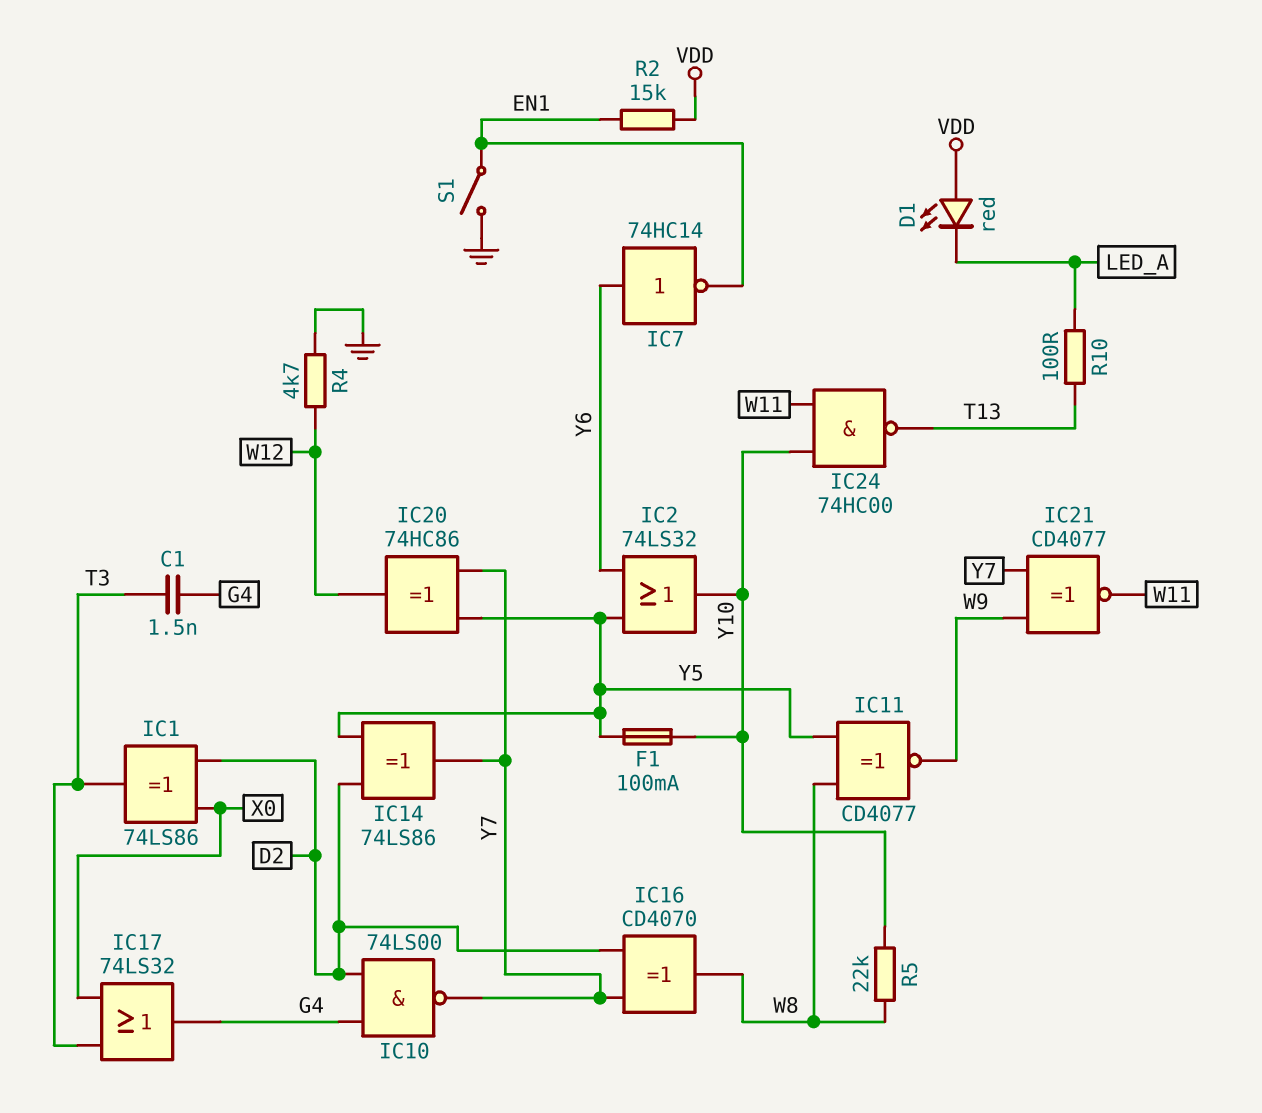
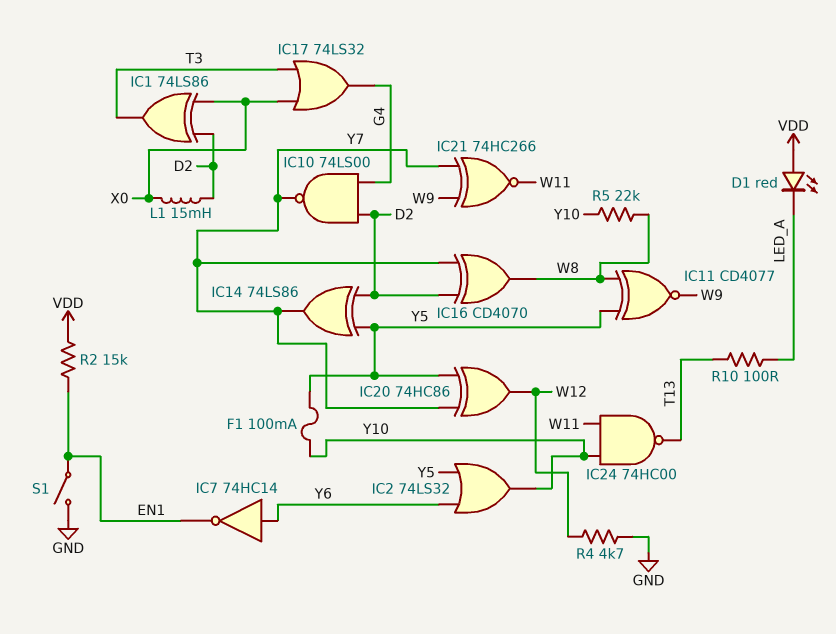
C1: 1.5nF (G4, T3) -> none
IC21: XNOR CD4077 (in W9, in Y7, out W11) -> XNOR 74HC266 (in W9, in Y7, out W11)
L1: none -> 15mH (D2, X0)

